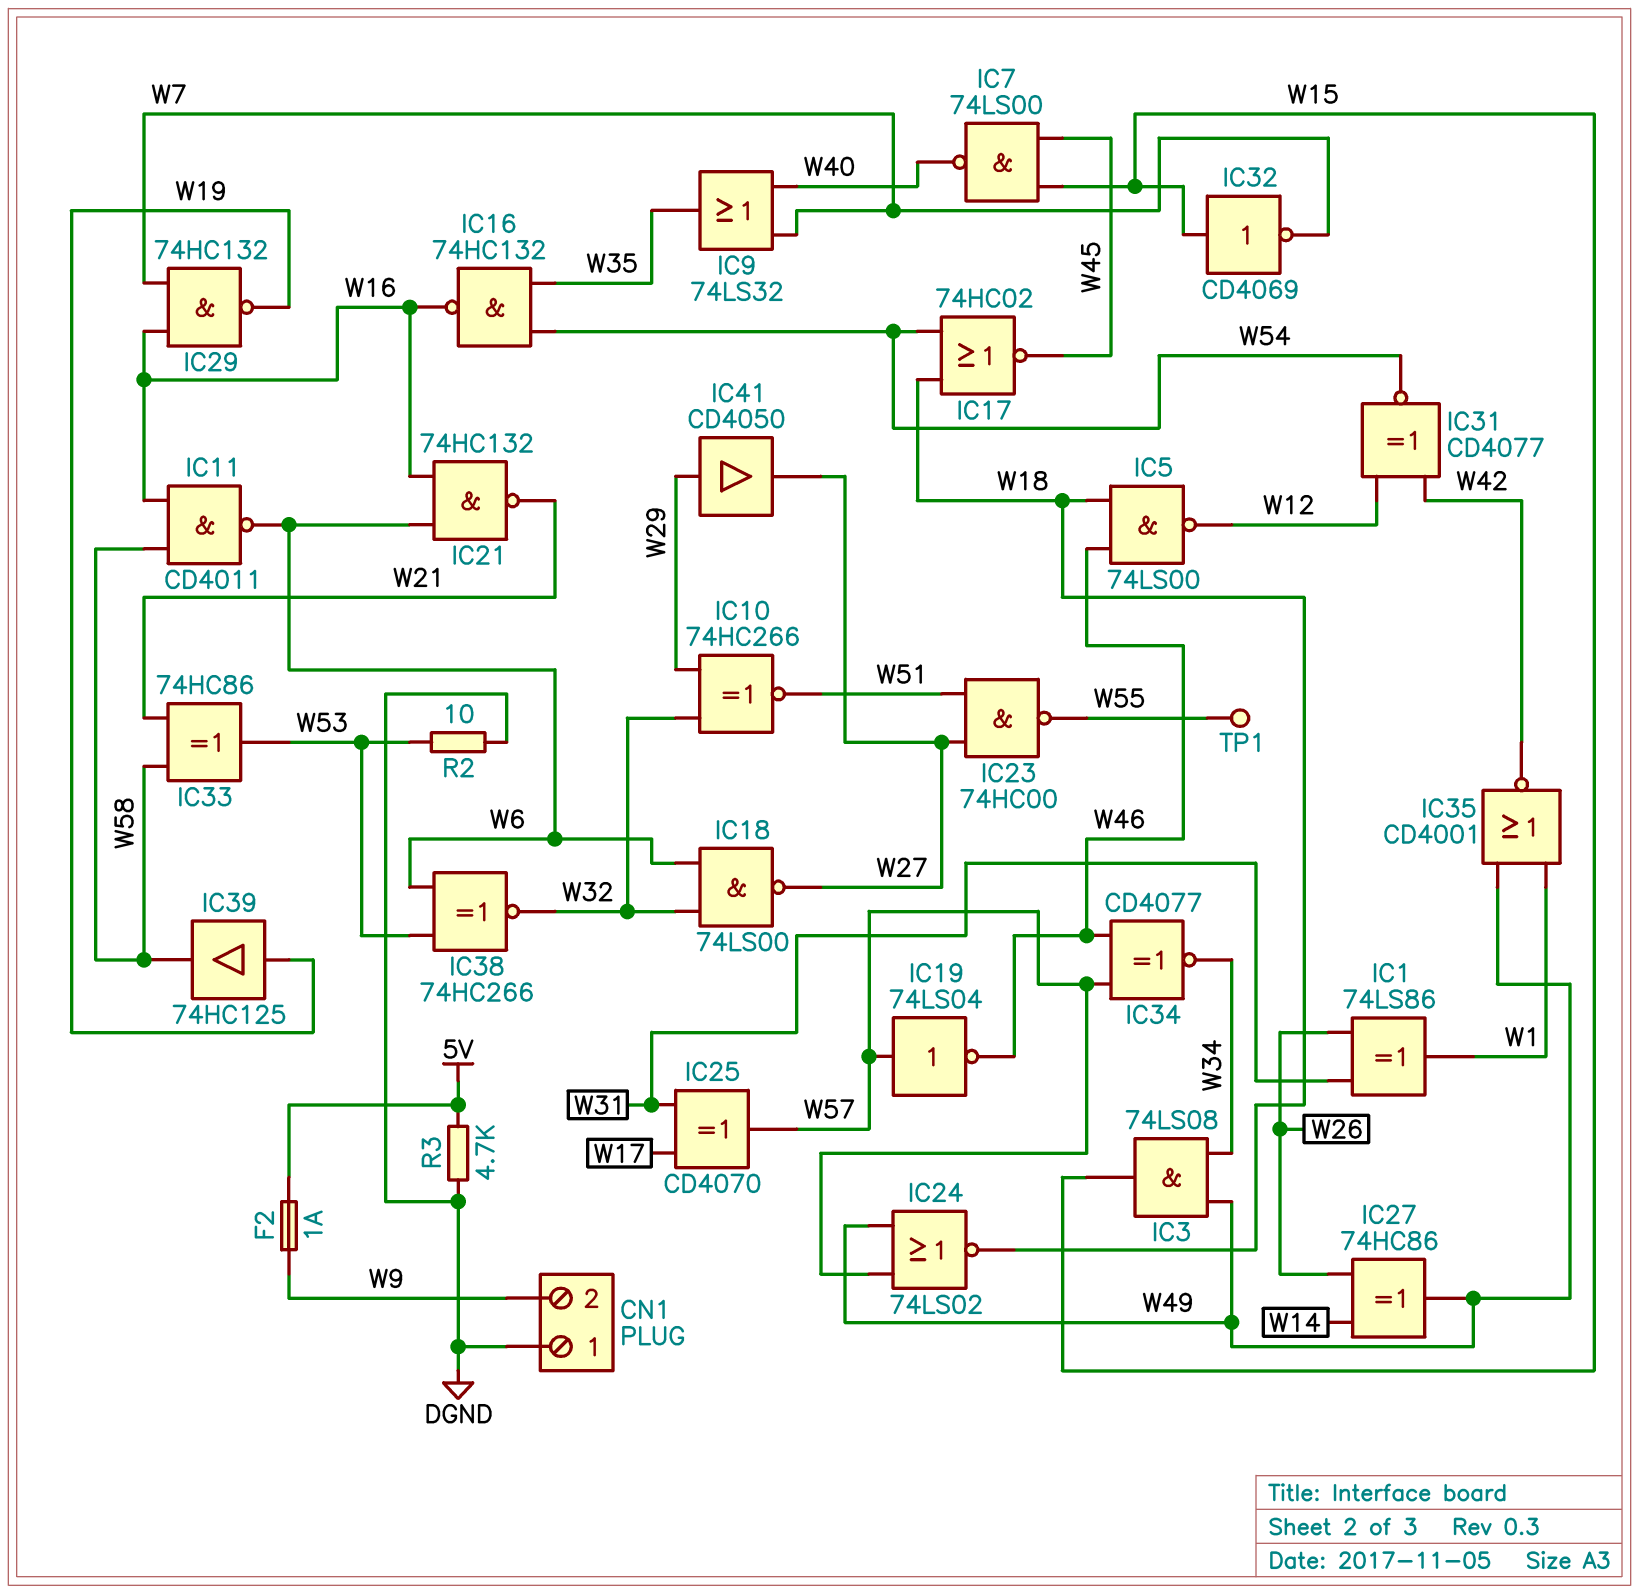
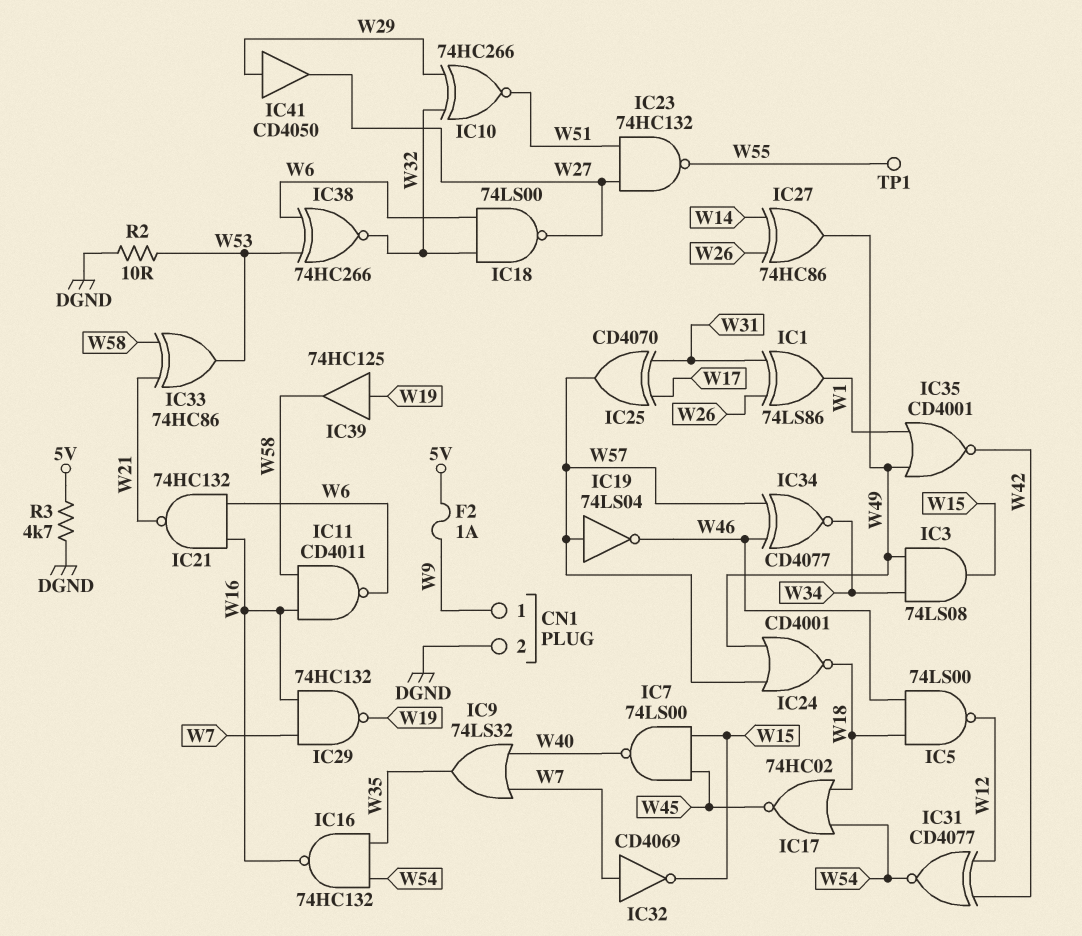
CN1 pin 1: DGND -> W9
CN1 pin 2: W9 -> DGND
IC23: NAND 74HC00 (in W27, in W51, out W55) -> NAND 74HC132 (in W27, in W51, out W55)
IC24: NOR 74LS02 (in W49, in W57, out W18) -> NOR CD4001 (in W49, in W57, out W18)
IC32: NOT CD4069 (in W15, out W7) -> NOT CD4069 (in W7, out W15)

